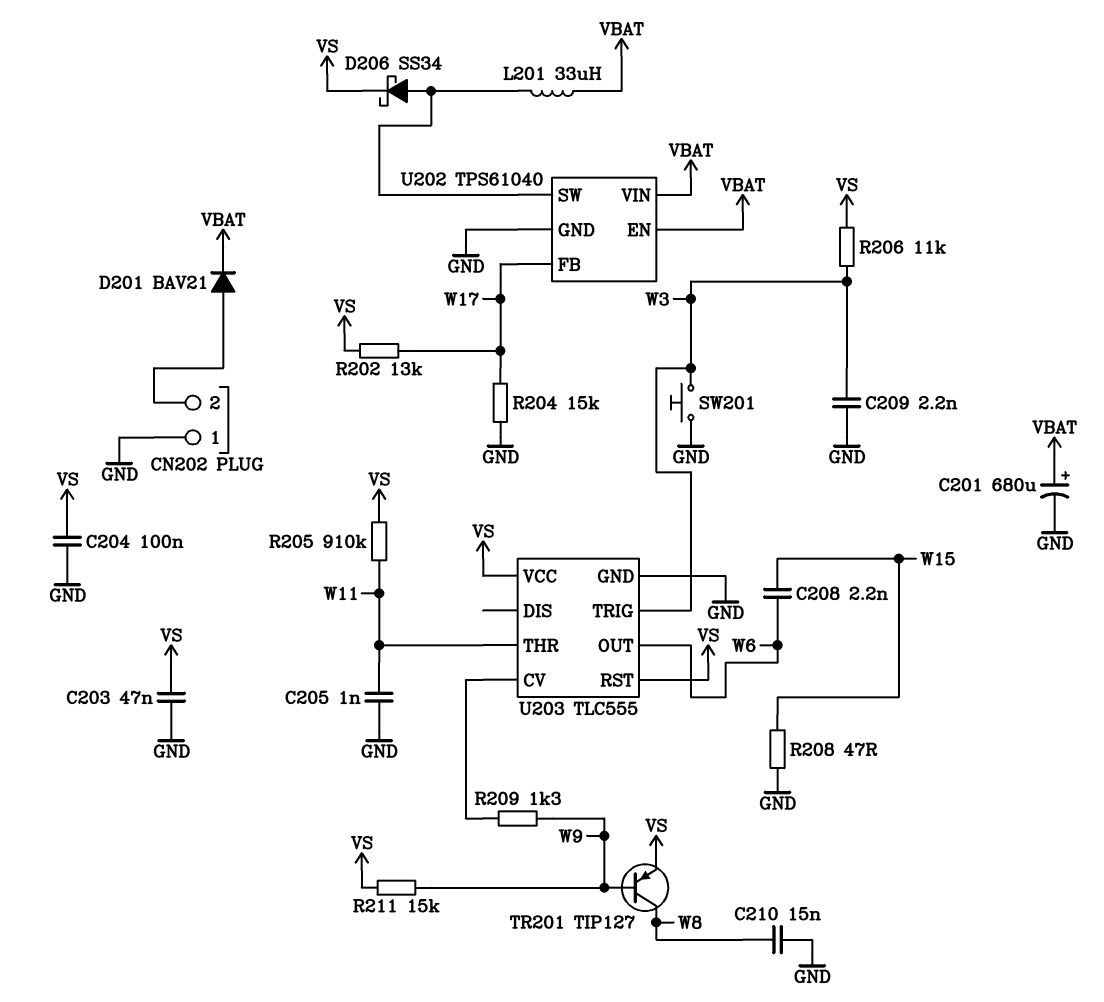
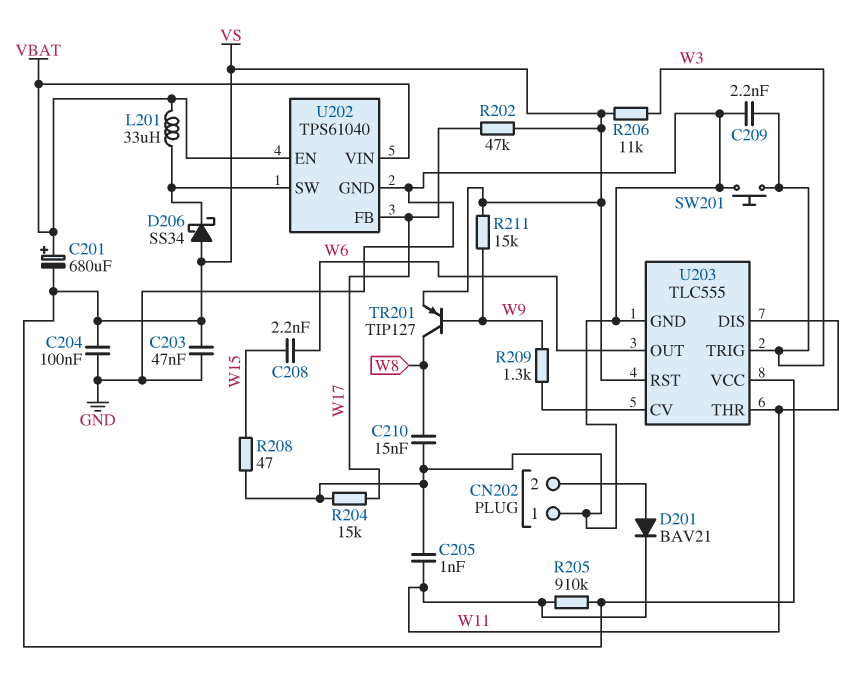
C201: 680uF (plus VBAT, minus GND) -> 680uF (plus VBAT, minus VS)
D201: diode BAV21 (A CN202/2, K VBAT) -> diode BAV21 (A CN202/2, K W11)
D206: schottky SS34 (A U202/SW, K VS) -> schottky SS34 (A VS, K U202/SW)
R202: 13k (VS, W17) -> 47k (VS, W17)
U203 pin DIS: none -> W11

